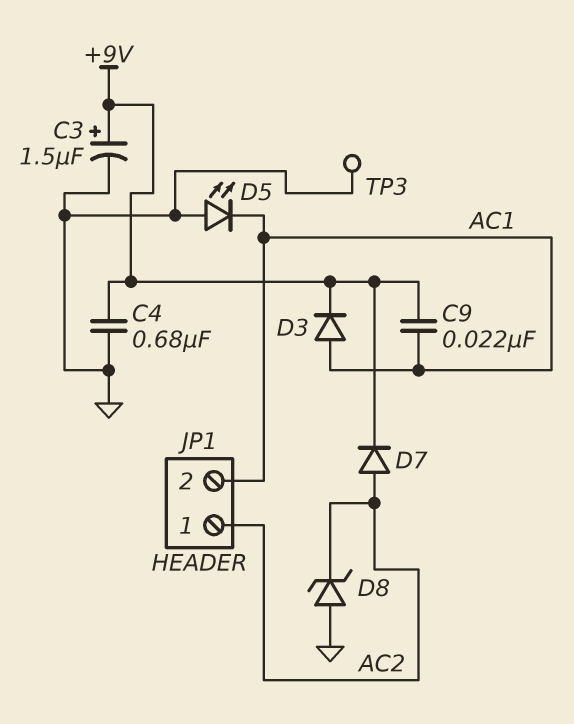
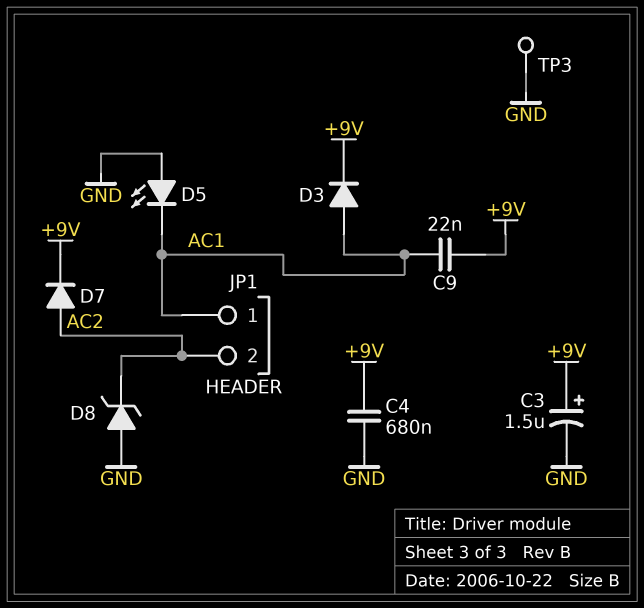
JP1 pin 1: AC2 -> AC1
JP1 pin 2: AC1 -> AC2

